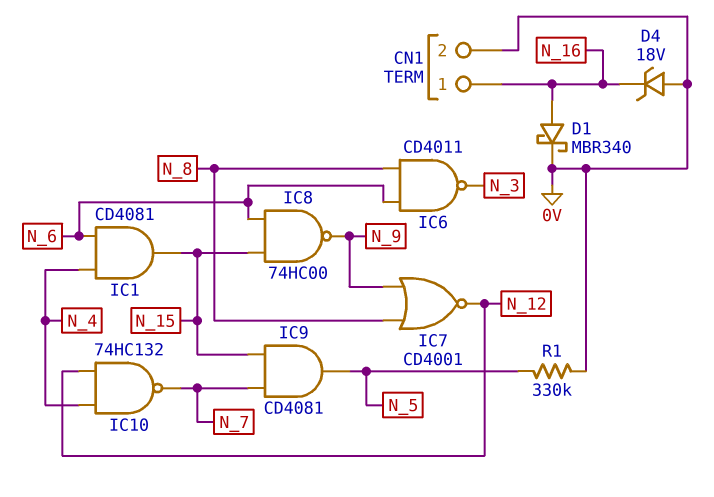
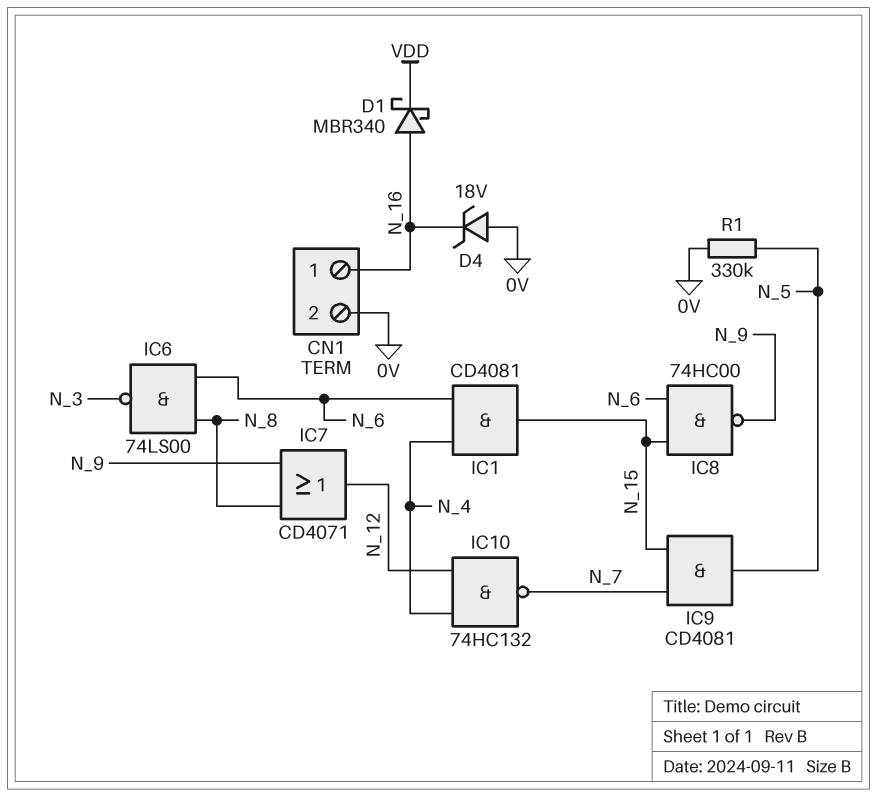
D1: schottky MBR340 (A N_16, K 0V) -> schottky MBR340 (A N_16, K VDD)
IC6: NAND CD4011 (in N_6, in N_8, out N_3) -> NAND 74LS00 (in N_6, in N_8, out N_3)
IC7: NOR CD4001 (in N_8, in N_9, out N_12) -> OR CD4071 (in N_8, in N_9, out N_12)

